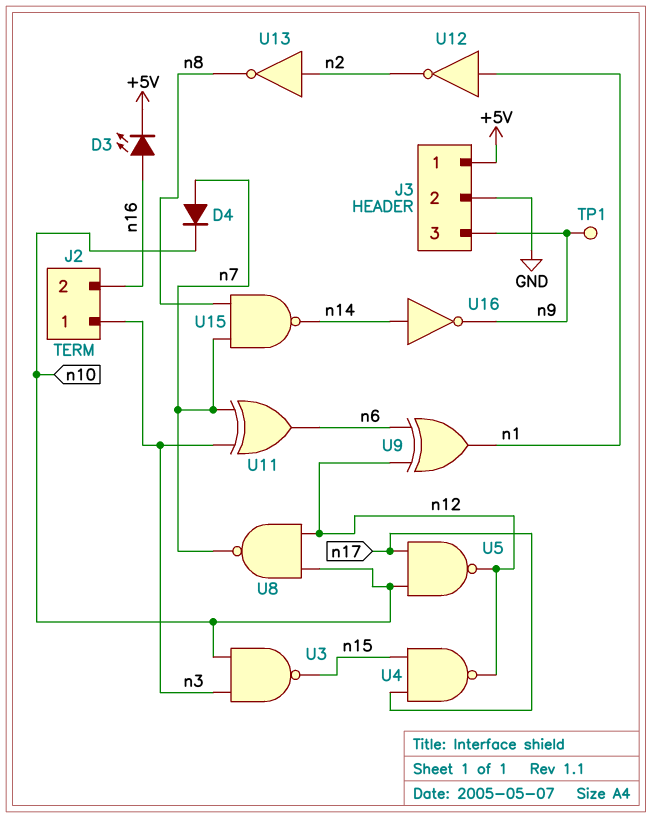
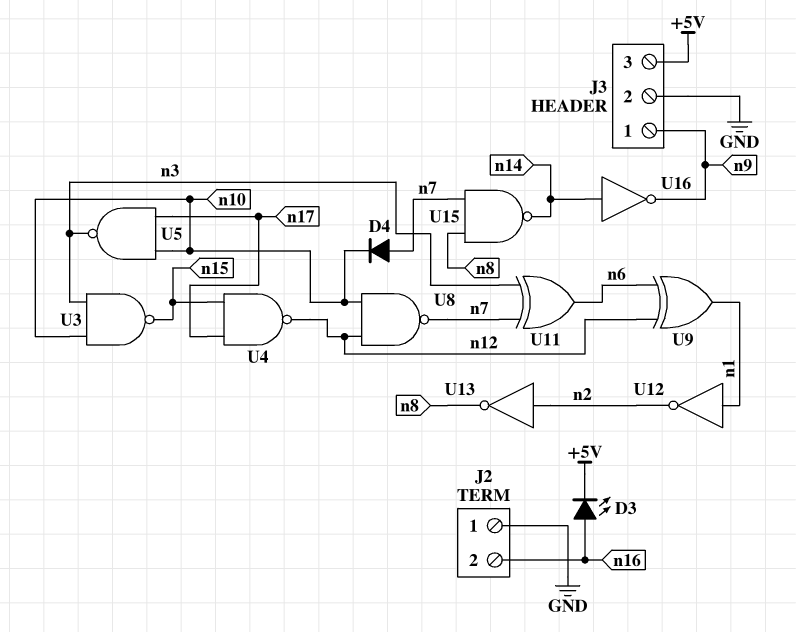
J2 pin 1: n3 -> GND
J3 pin 1: +5V -> n9
J3 pin 3: n9 -> +5V
TP1: test point (n9) -> none
U5: NAND (in n10, in n17, out n12) -> NAND (in n10, in n17, out n3)

